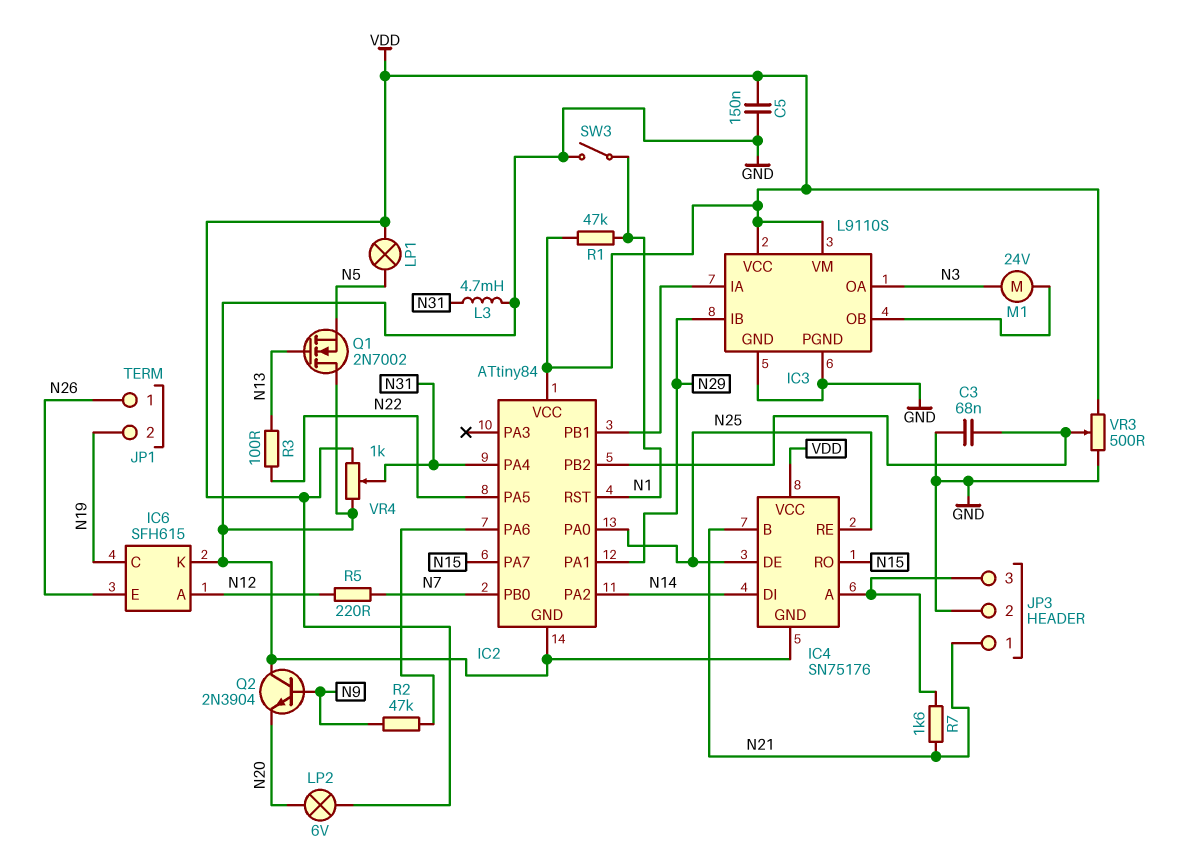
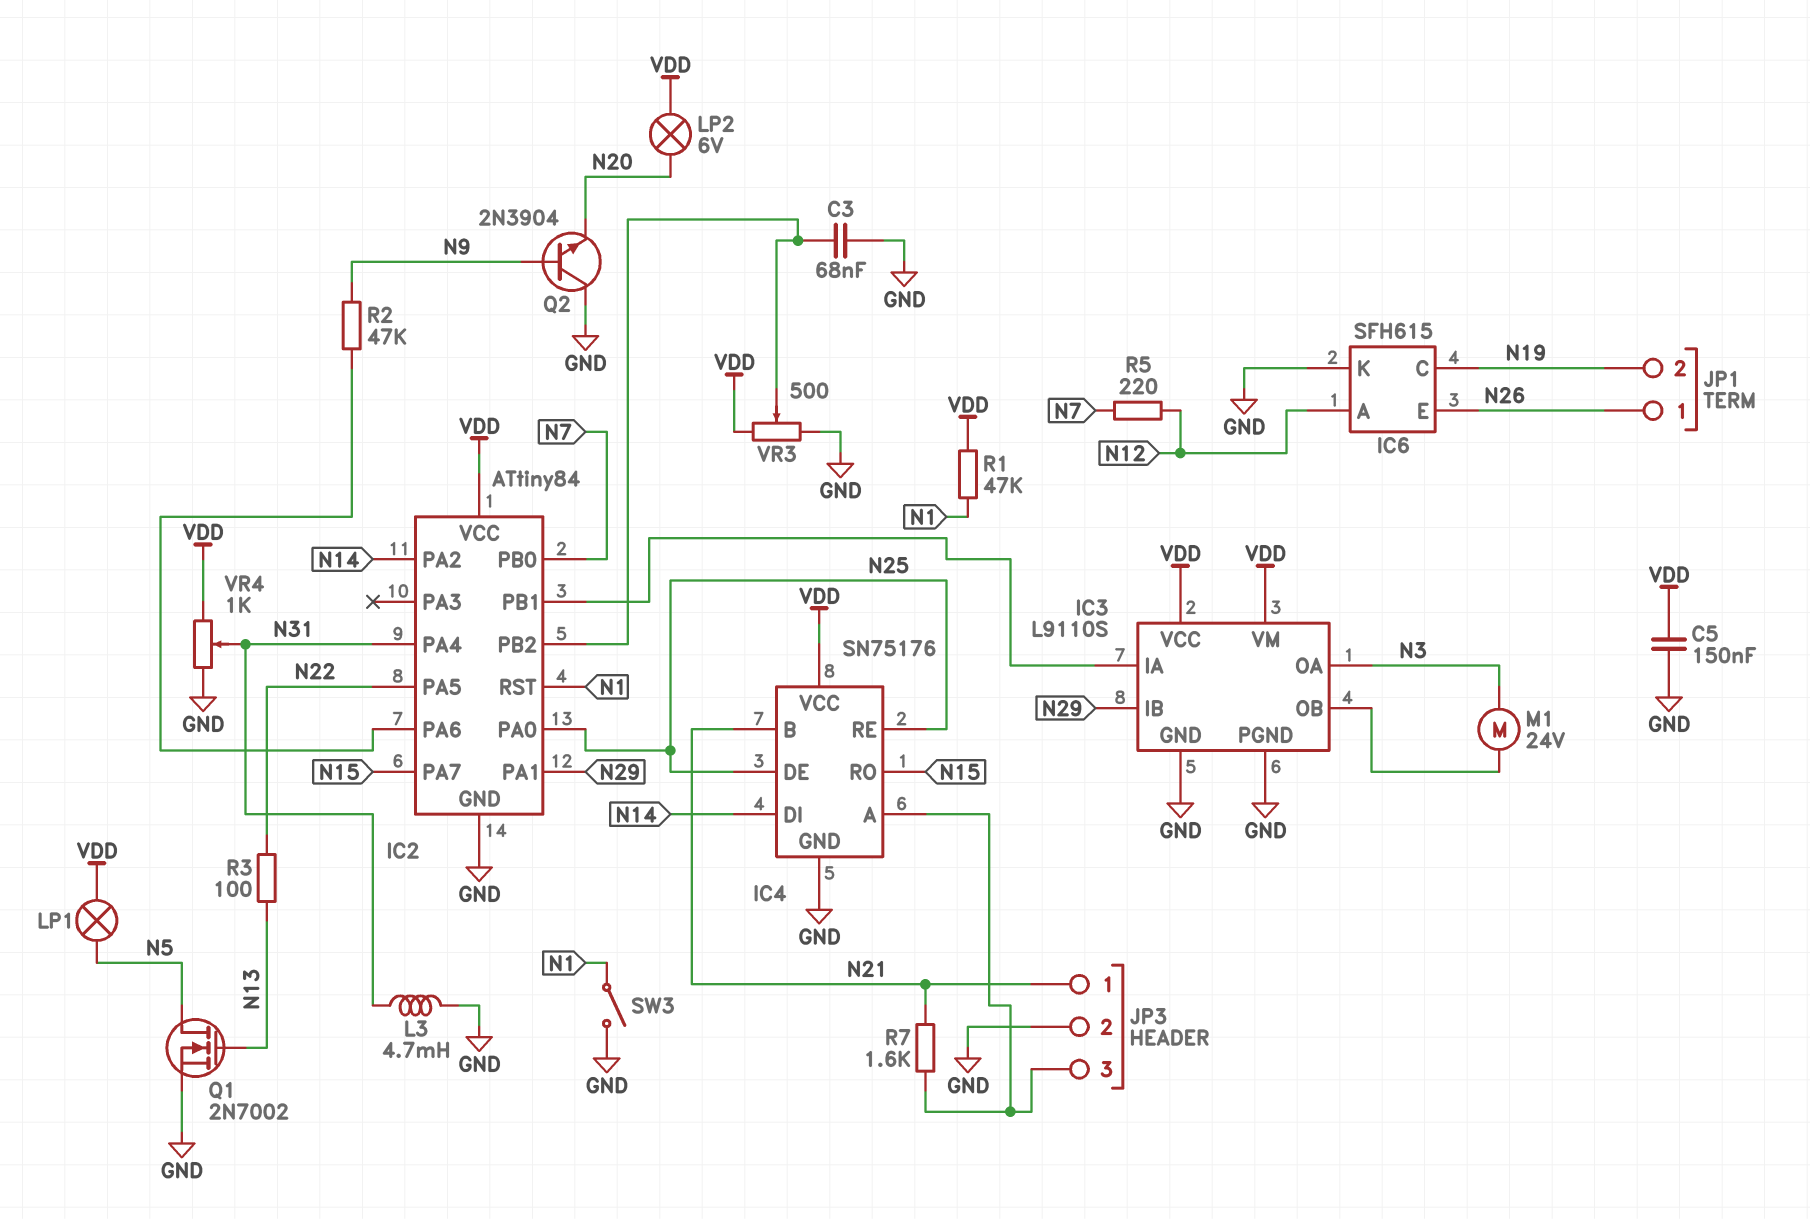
Q1: NMOS 2N7002 (G N13, D GND, S N5) -> NMOS 2N7002 (G N13, D N5, S GND)

